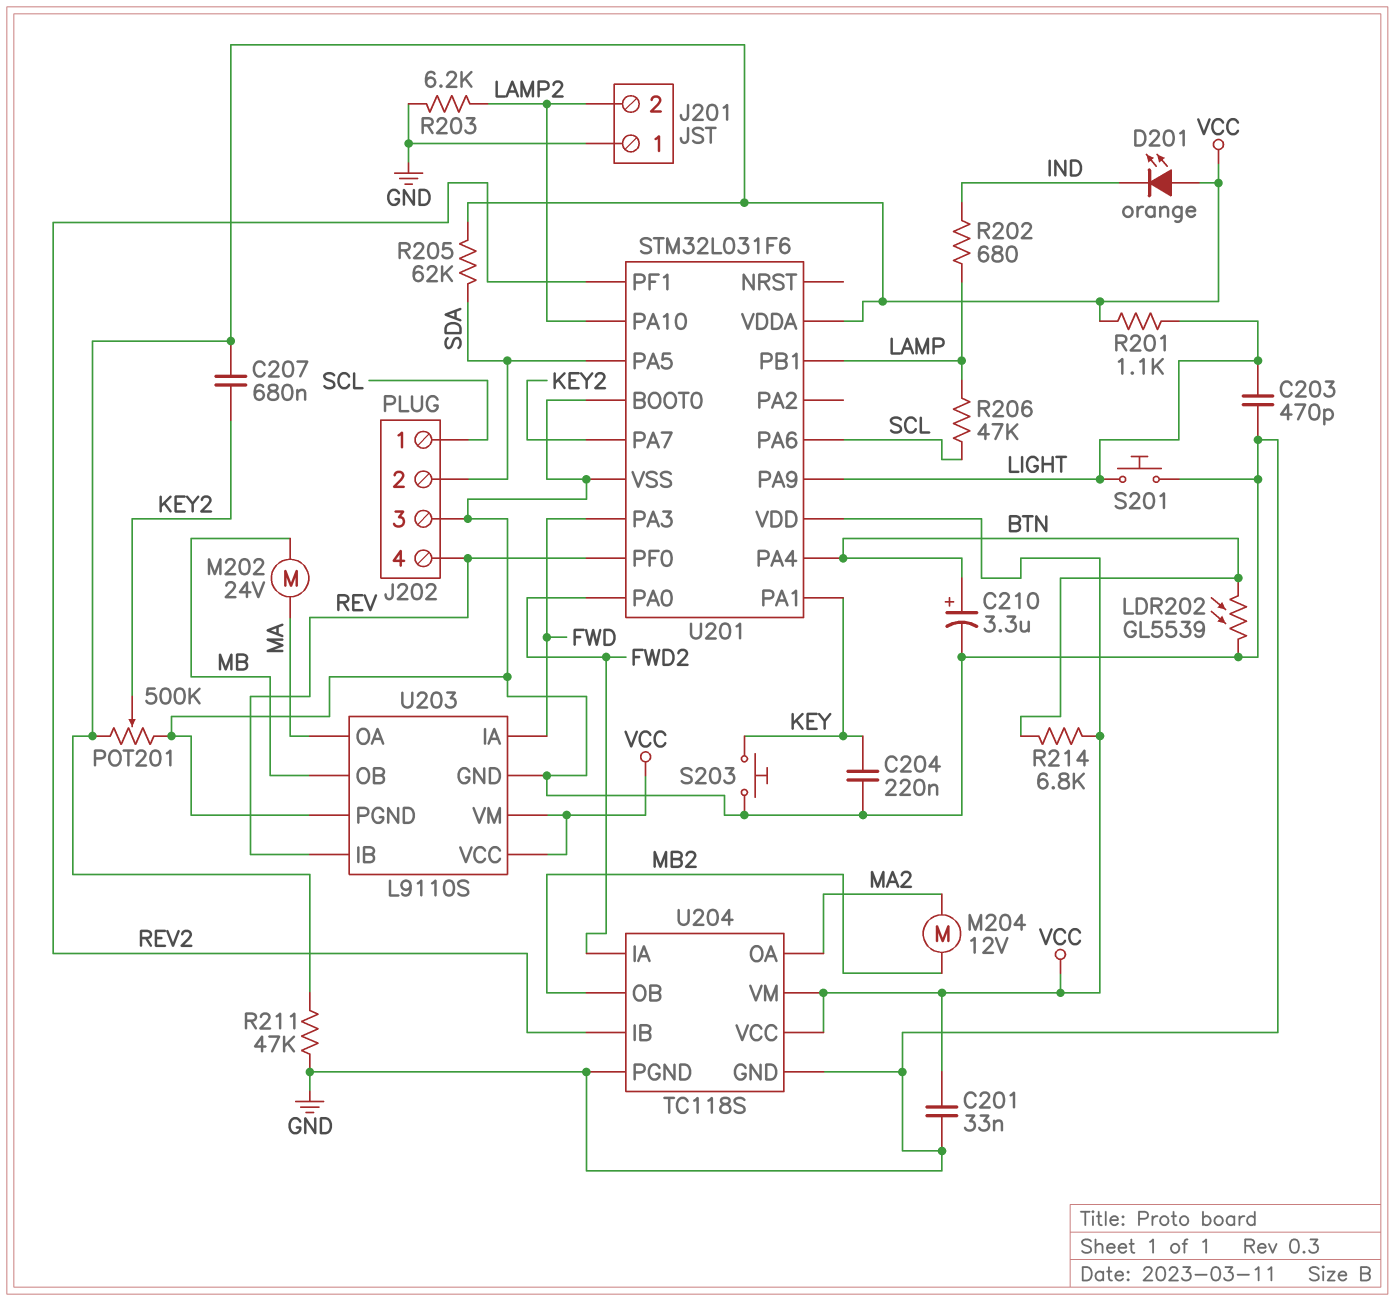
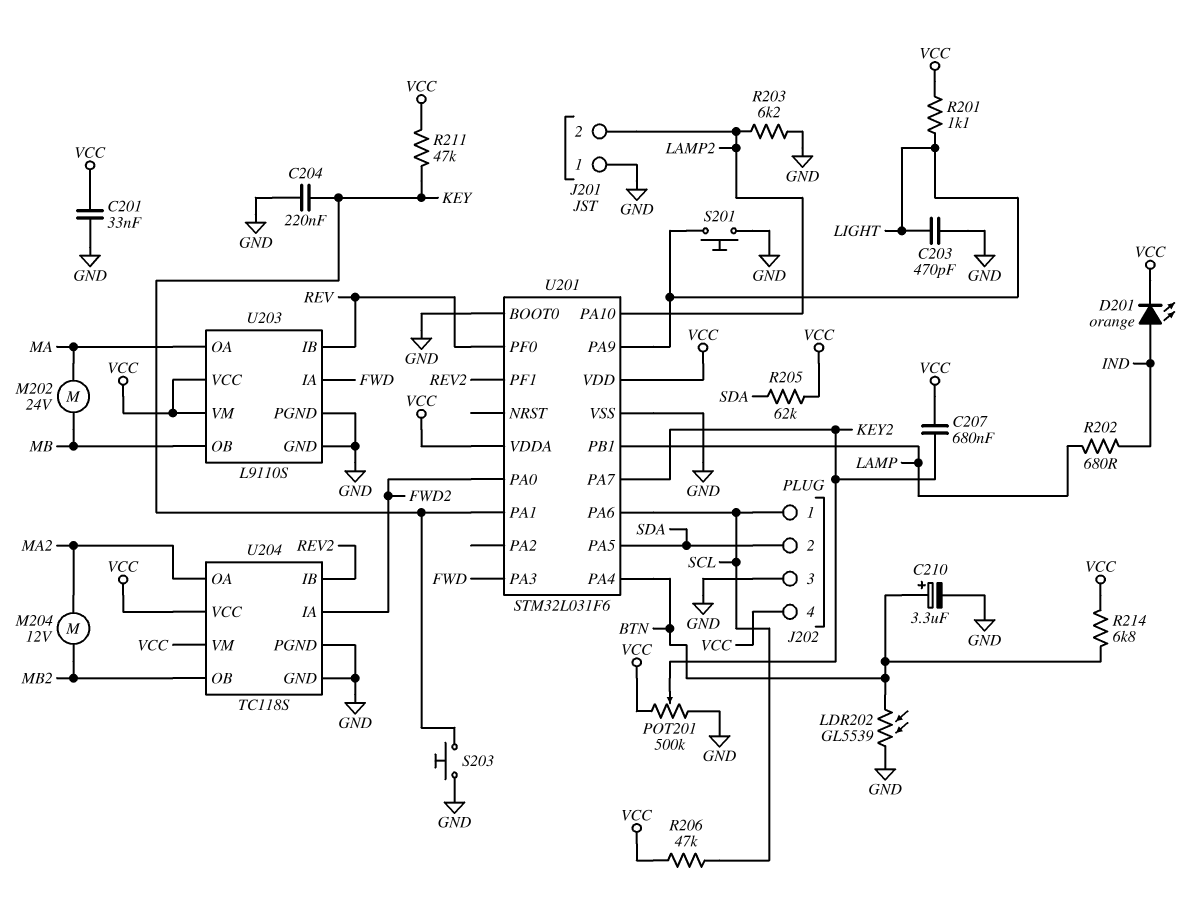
D201: LED orange (A VCC, K IND) -> LED orange (A IND, K VCC)
J202 pin 4: REV -> VCC
R206: 47k (LAMP, SCL) -> 47k (SCL, VCC)
R211: 47k (GND, VCC) -> 47k (KEY, VCC)

